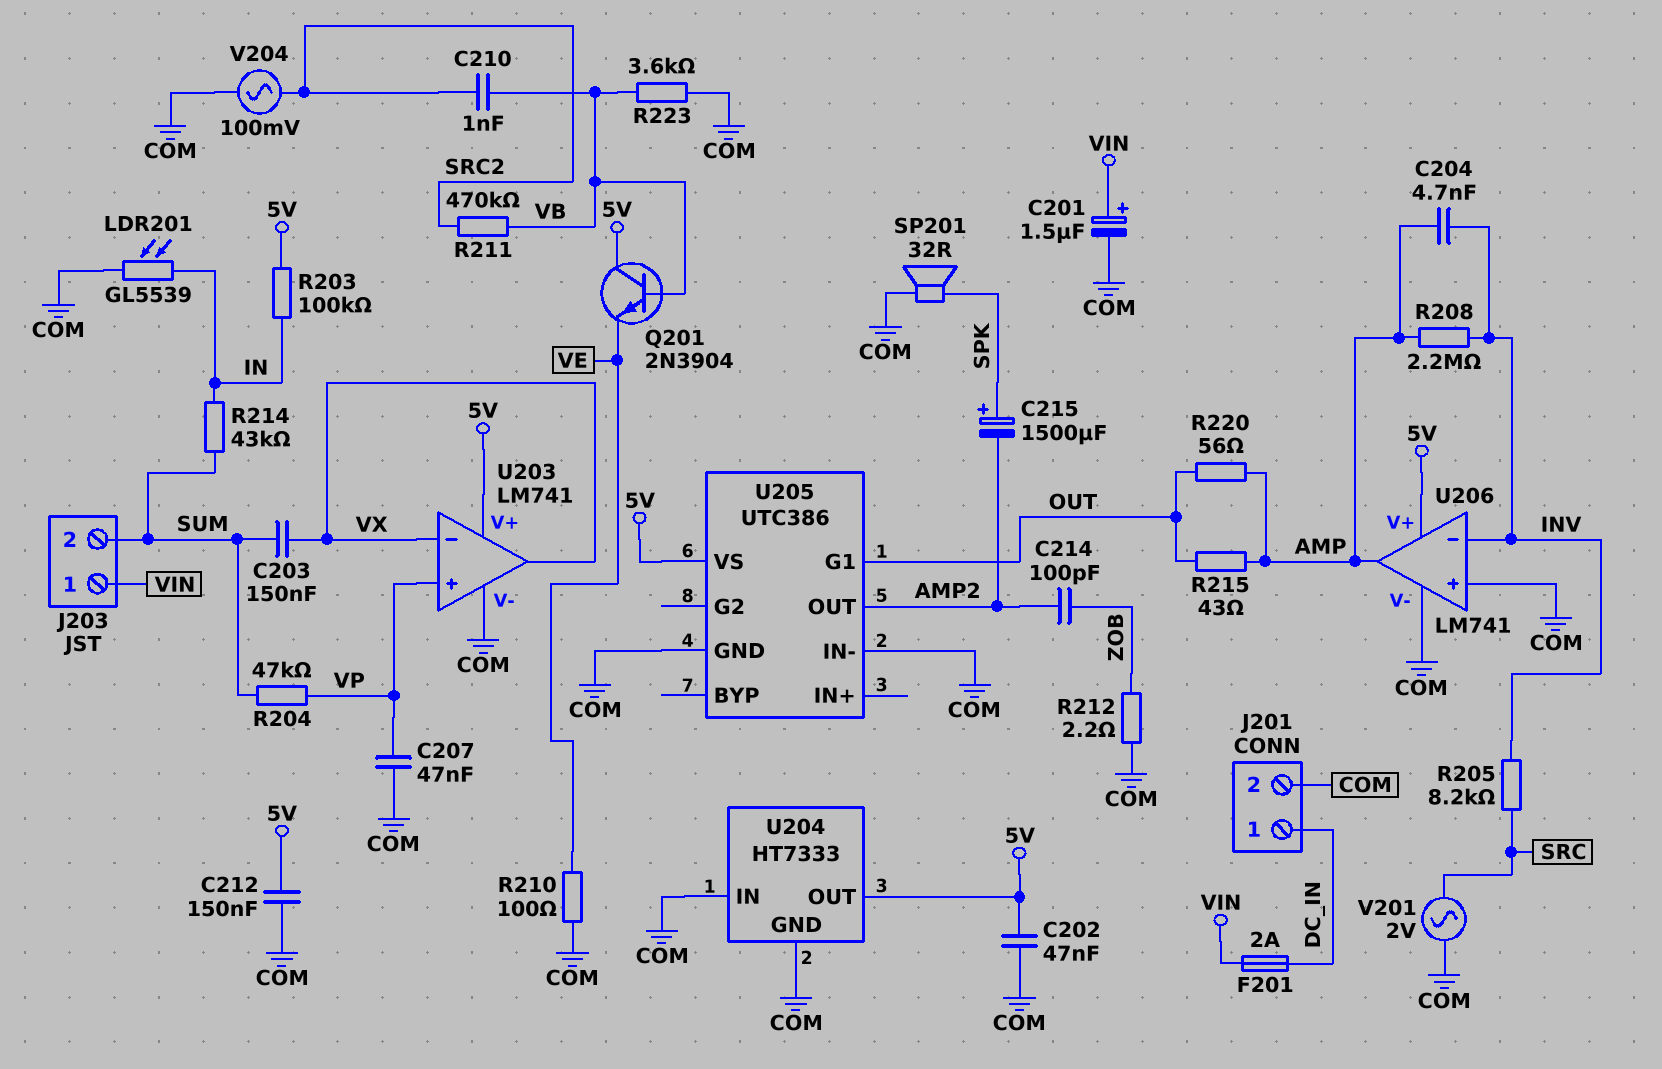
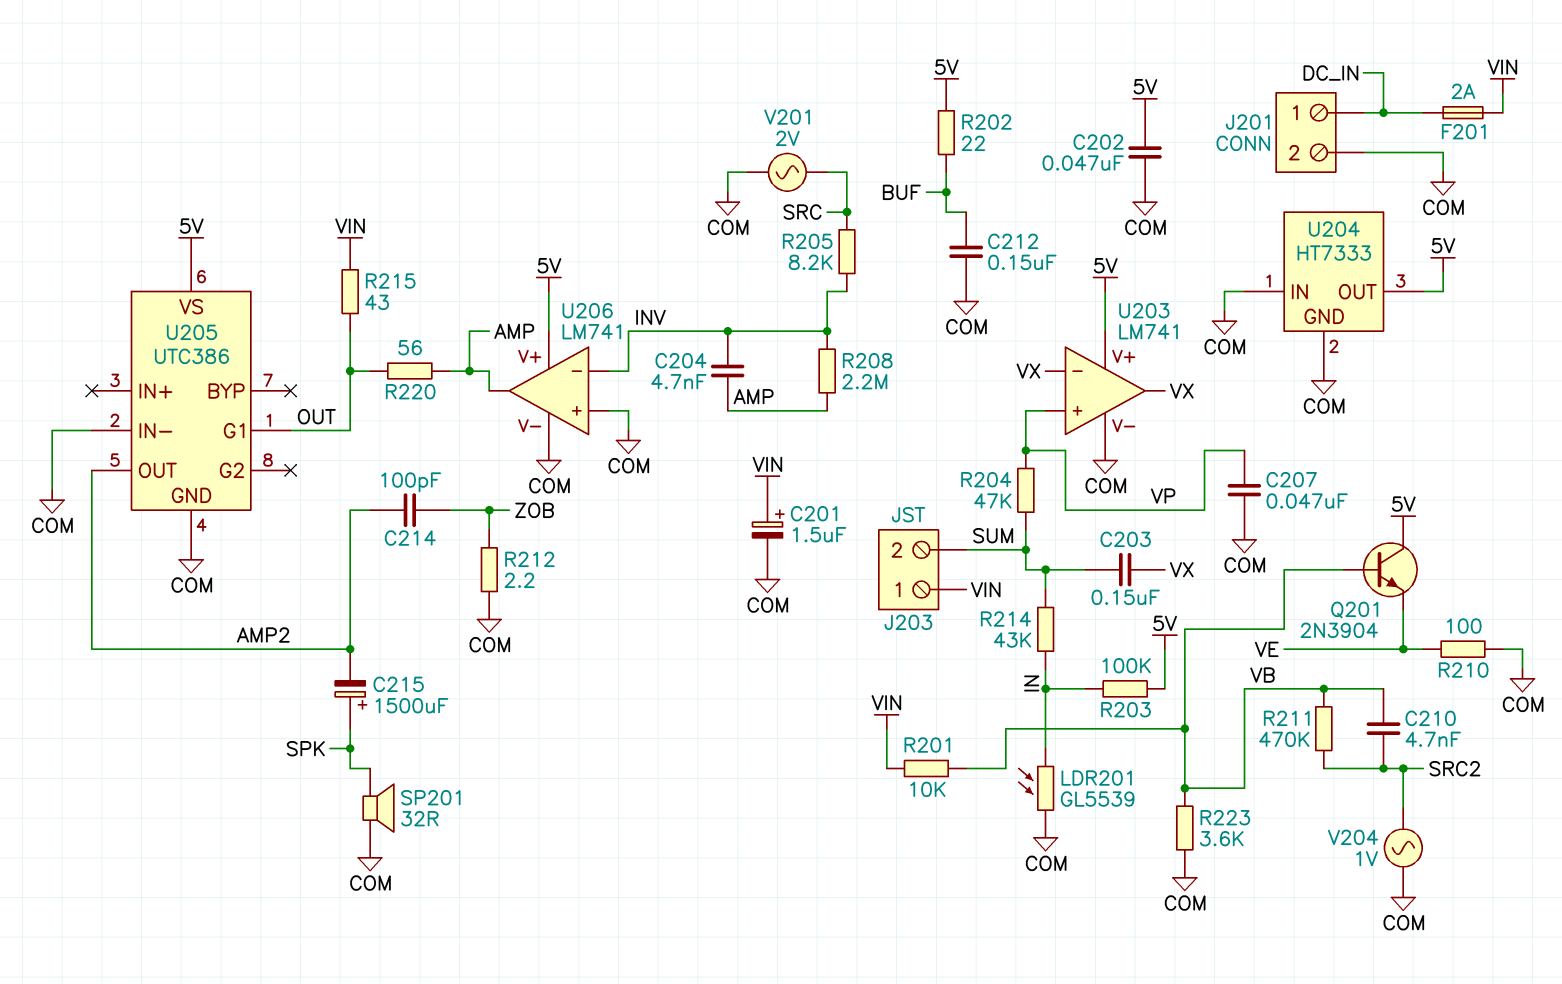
C210: 1nF (SRC2, VB) -> 4.7nF (SRC2, VB)
C212: 150nF (5V, COM) -> 150nF (BUF, COM)
R201: none -> 10k (VB, VIN)
R202: none -> 22 (5V, BUF)
R215: 43 (AMP, OUT) -> 43 (OUT, VIN)
V204: AC 100mV (COM, SRC2) -> AC 1V (COM, SRC2)

